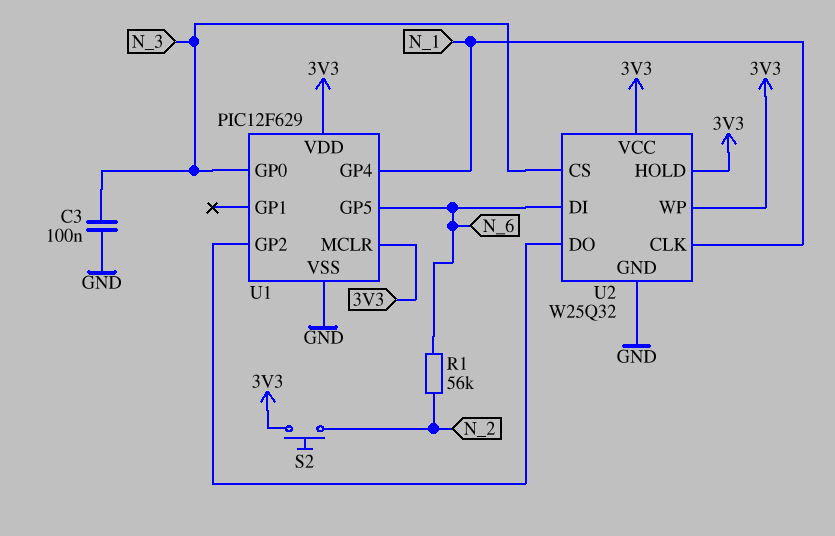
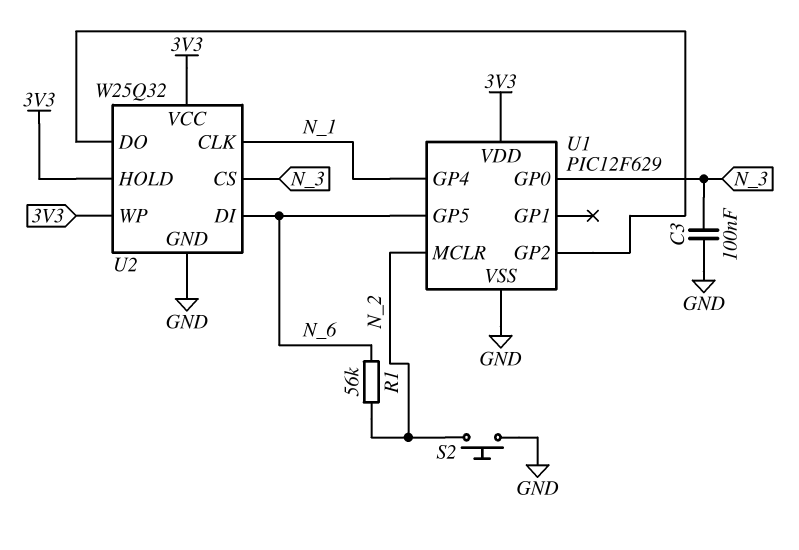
S2: button (3V3, N_2) -> button (GND, N_2)
U1 pin MCLR: 3V3 -> N_2

